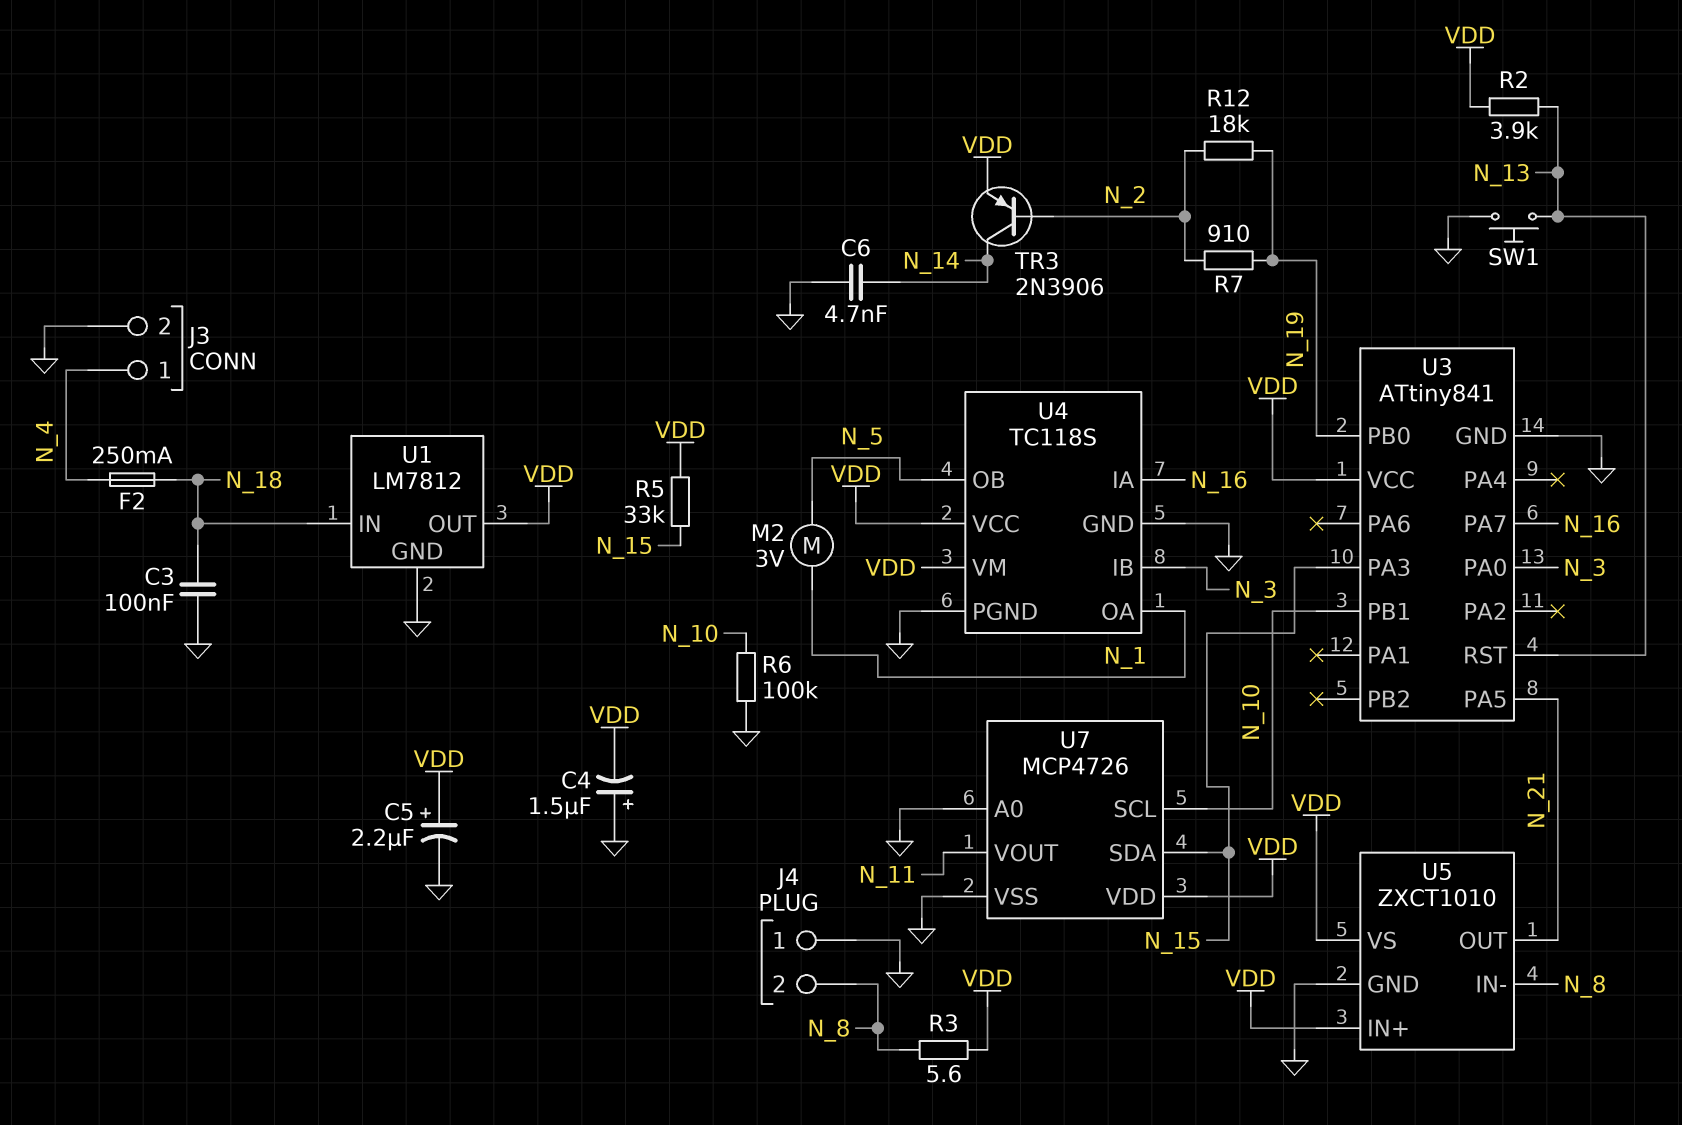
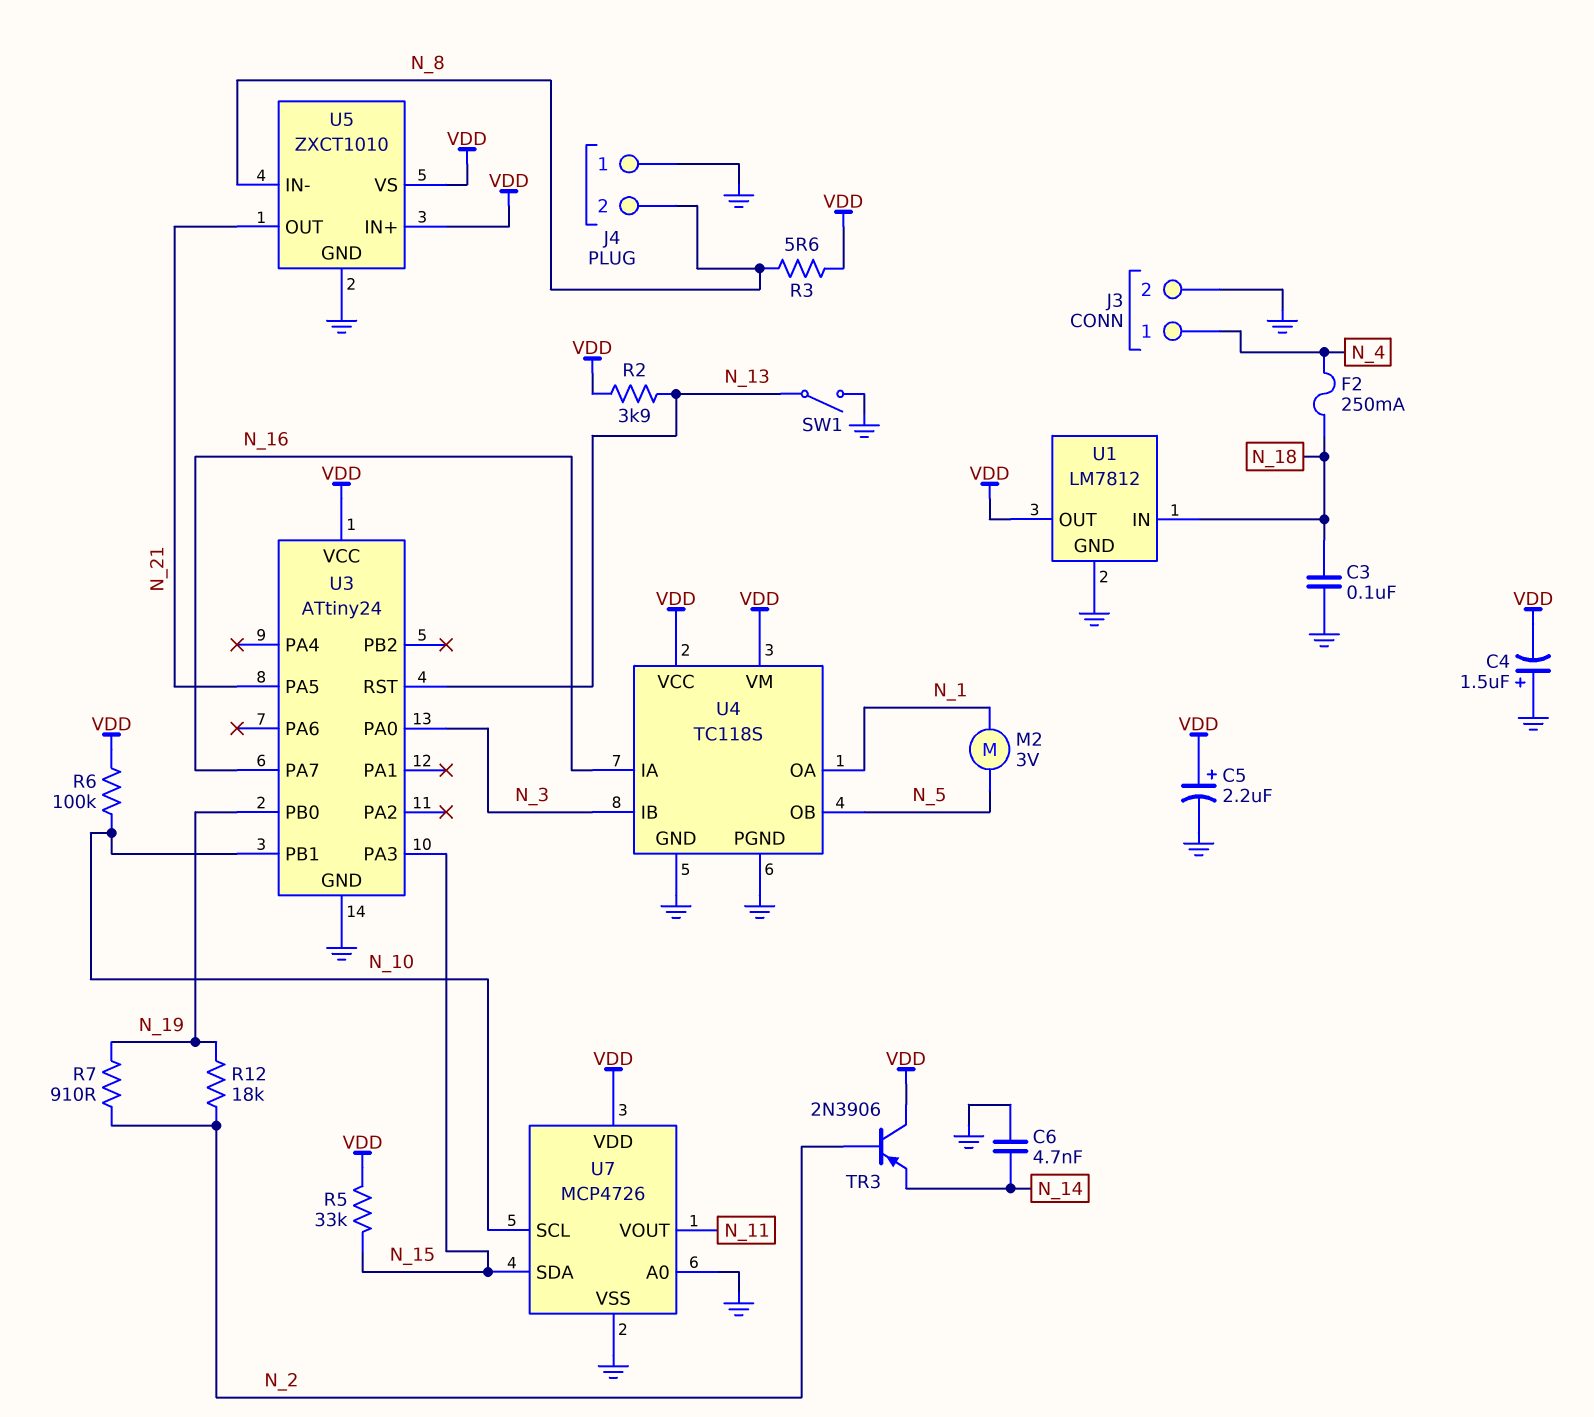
R6: 100k (GND, N_10) -> 100k (N_10, VDD)
SW1: button (GND, N_13) -> switch (GND, N_13)
TR3: PNP 2N3906 (B N_2, C N_14, E VDD) -> PNP 2N3906 (B N_2, C VDD, E N_14)
U3: ATtiny841 -> ATtiny24

